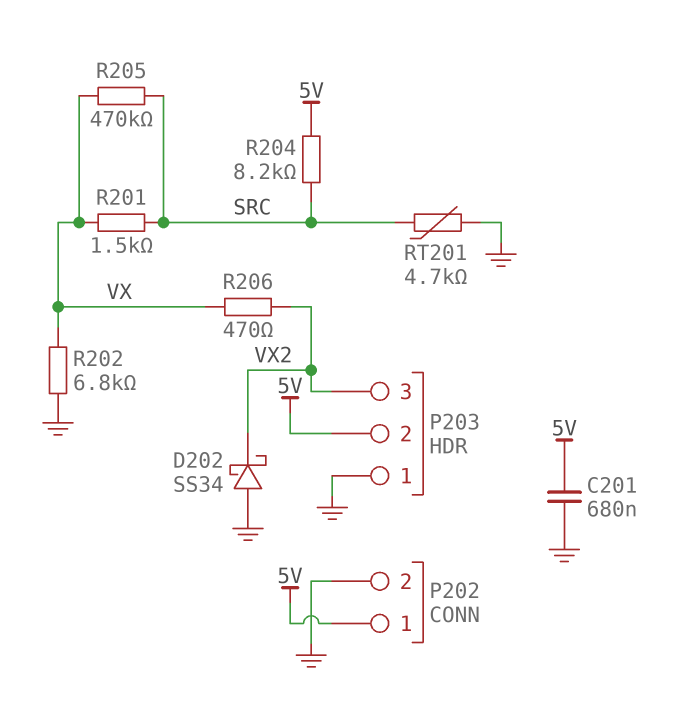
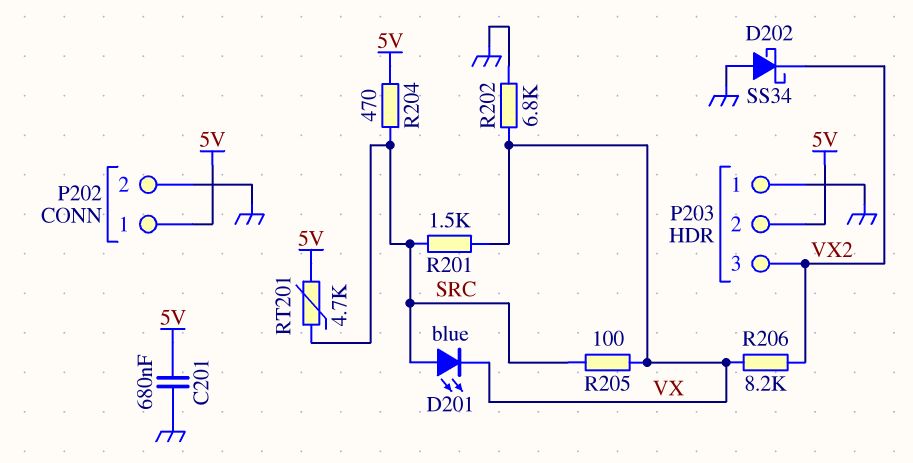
D201: none -> LED blue (A SRC, K VX)
R204: 8.2k (5V, SRC) -> 470 (5V, SRC)
R205: 470k (SRC, VX) -> 100 (SRC, VX)
R206: 470 (VX, VX2) -> 8.2k (VX, VX2)
RT201: 4.7k (GND, SRC) -> 4.7k (5V, SRC)

